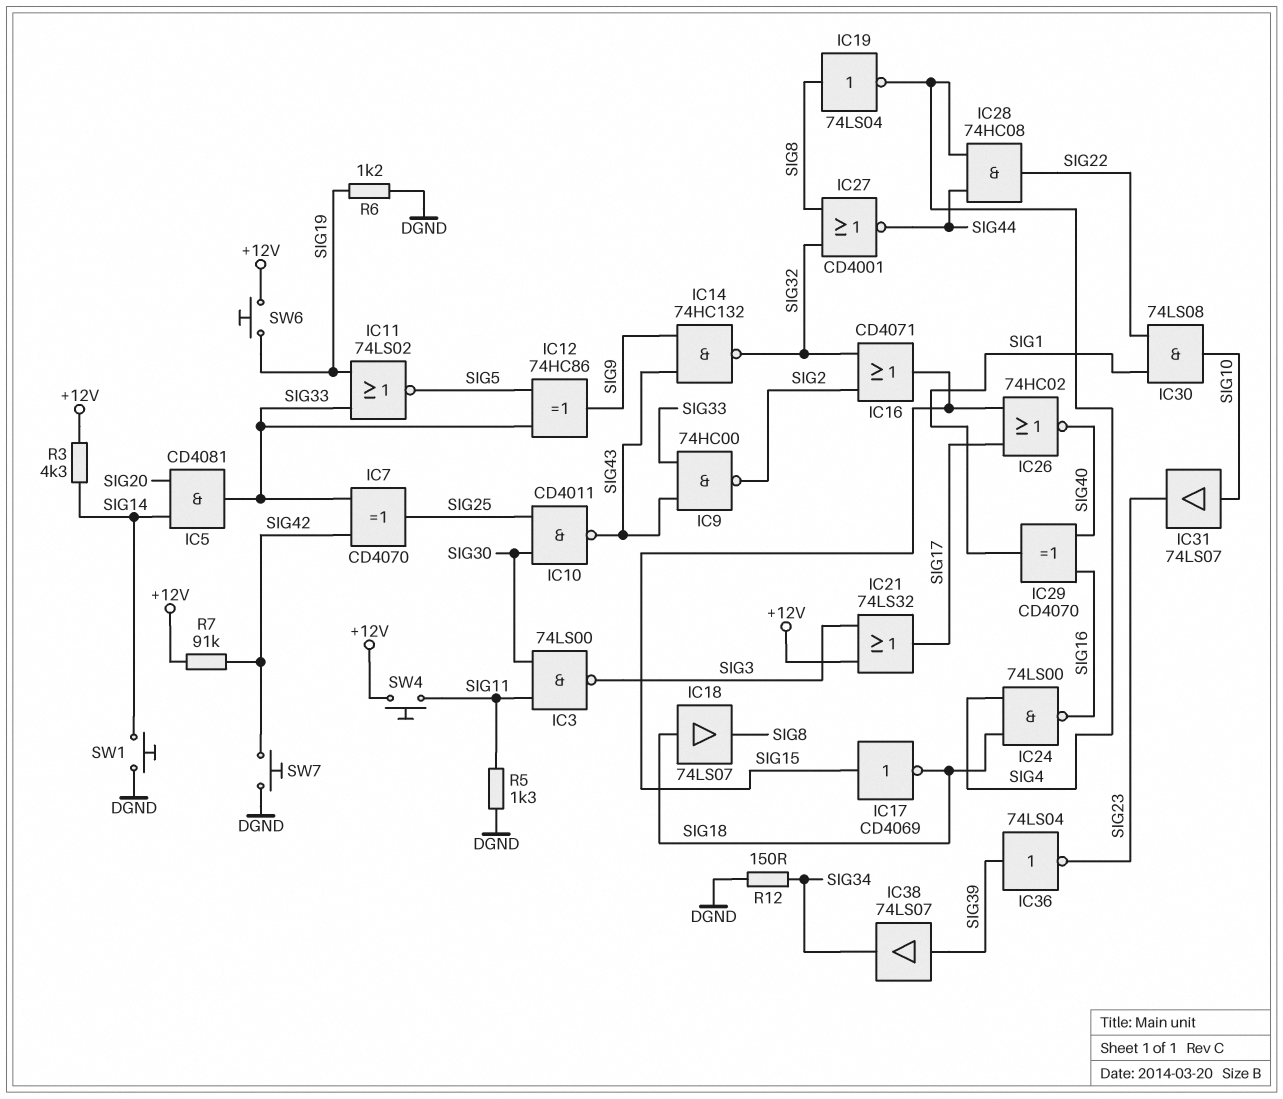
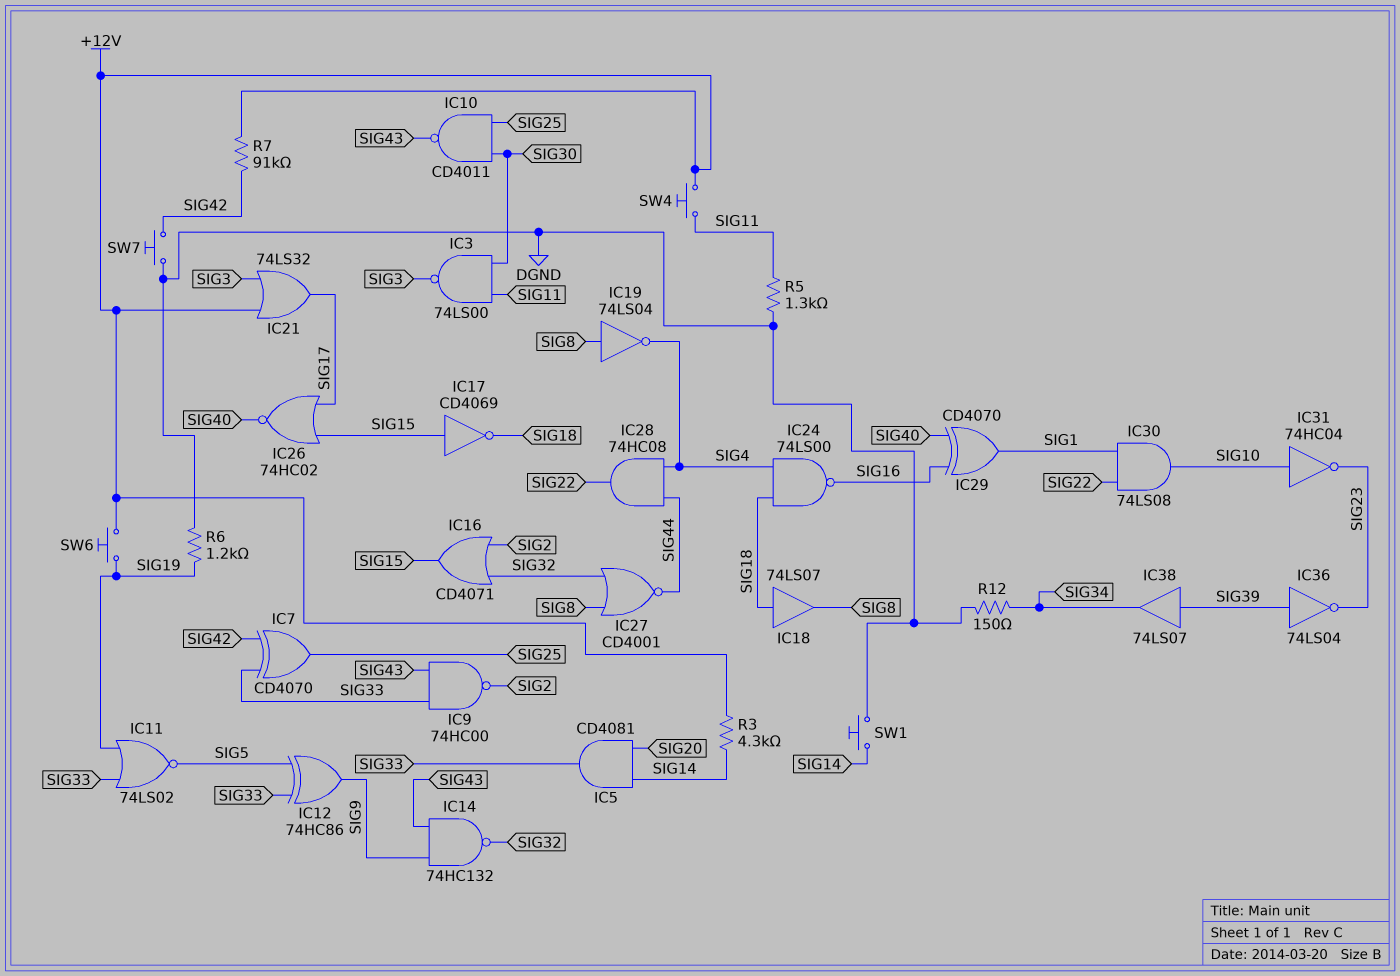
IC31: buffer 74LS07 (in SIG10, out SIG23) -> NOT 74HC04 (in SIG10, out SIG23)

